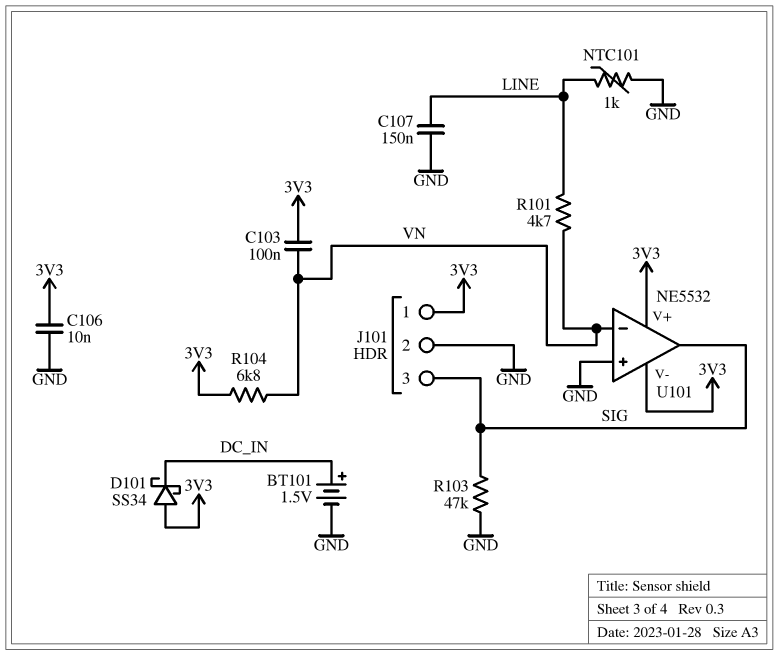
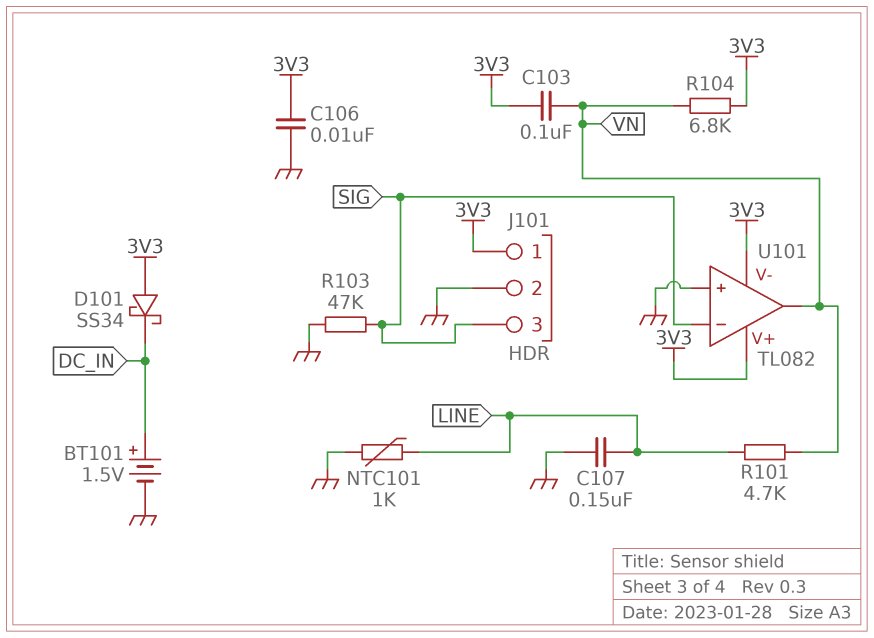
U101: NE5532 -> TL082
U101 pin in-: VN -> SIG
U101 pin out: SIG -> VN

